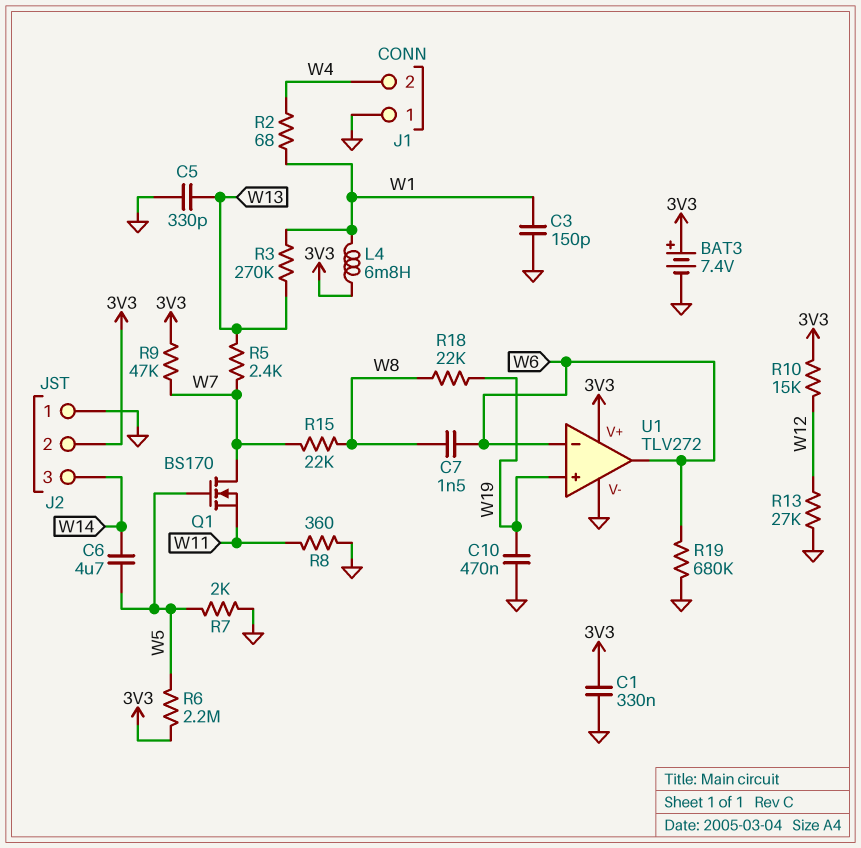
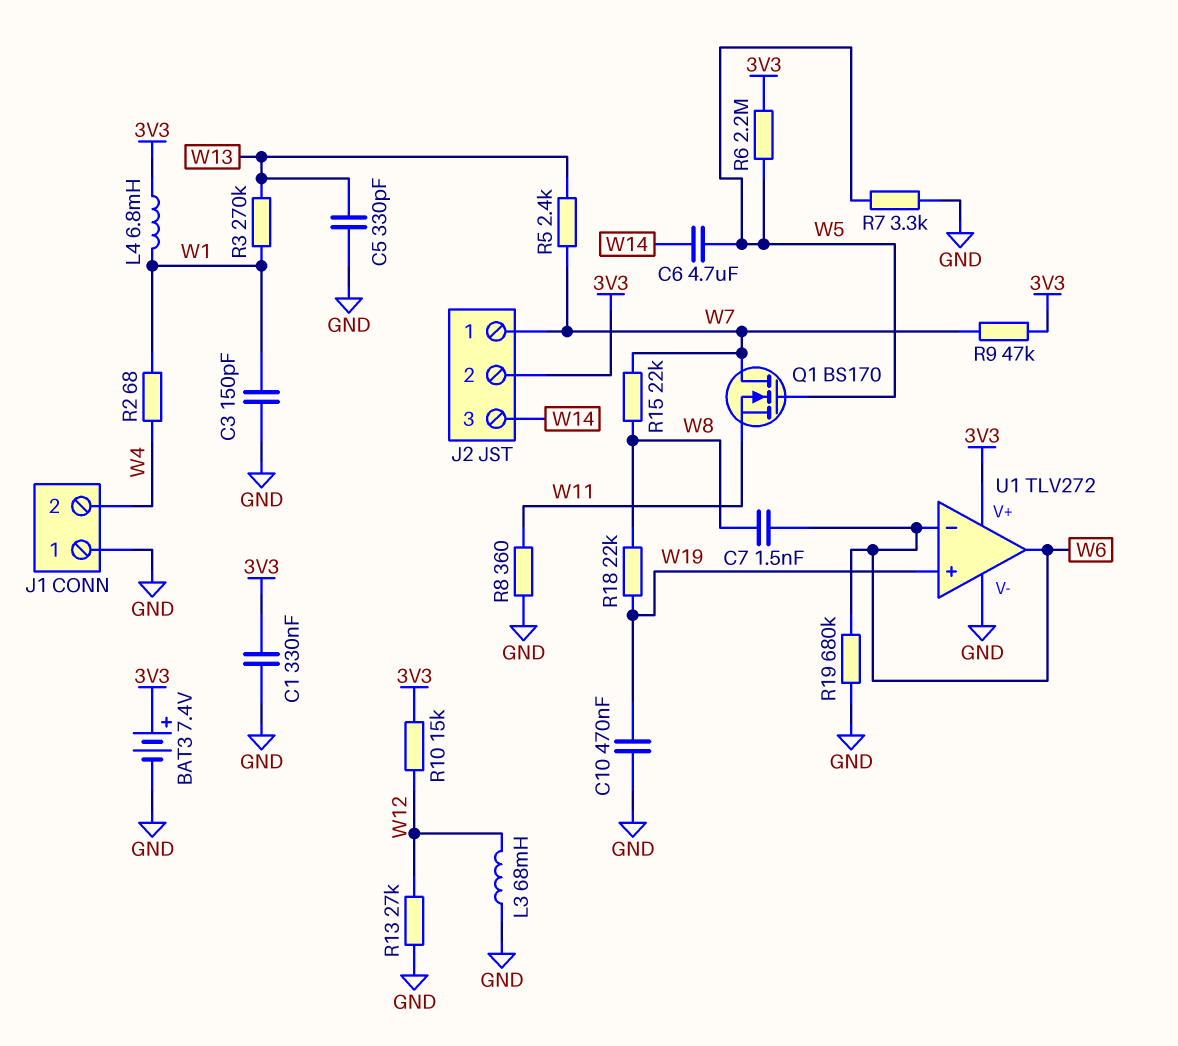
J2 pin 1: GND -> W7
L3: none -> 68mH (GND, W12)
R7: 2k (GND, W5) -> 3.3k (GND, W5)

